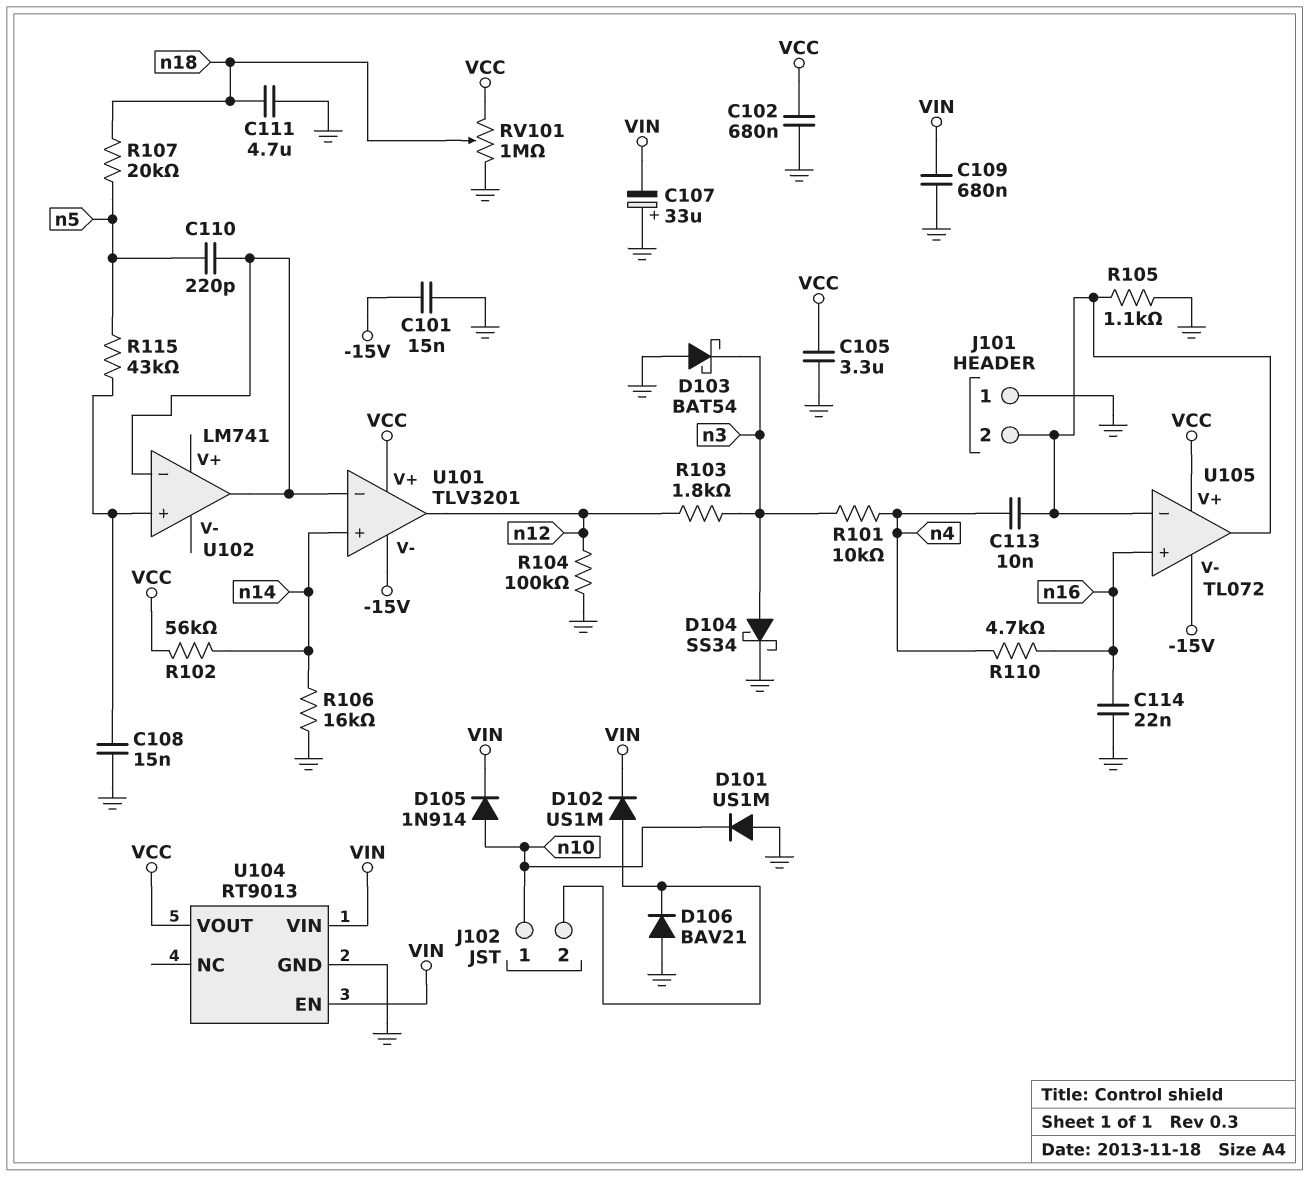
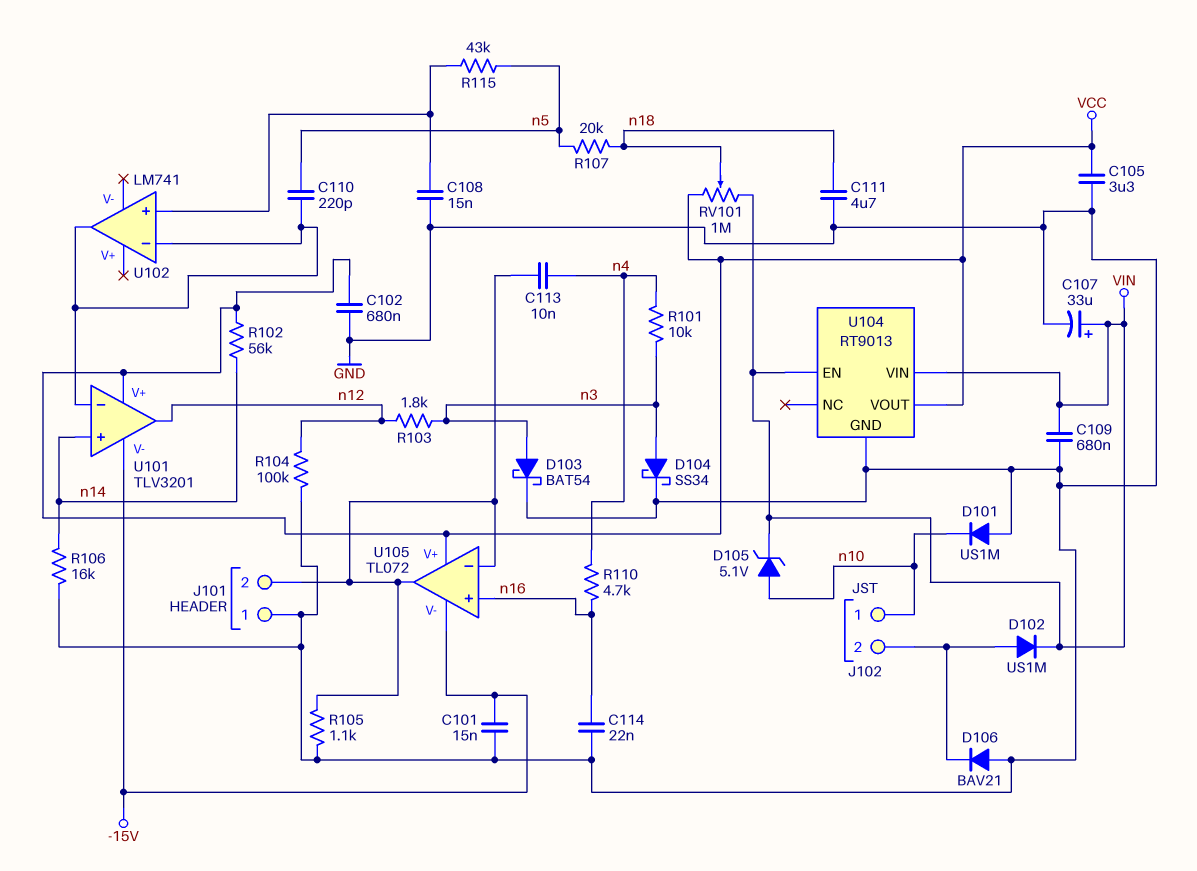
C107: 33uF (plus GND, minus VIN) -> 33uF (plus VIN, minus GND)
D103: schottky BAT54 (A GND, K n3) -> schottky BAT54 (A n3, K GND)
D105: diode 1N914 (A n10, K VIN) -> zener 5.1V (A n10, K VIN)
RV101: 1M (GND, VCC, wiper n18) -> 1M (VCC, VIN, wiper n18)

